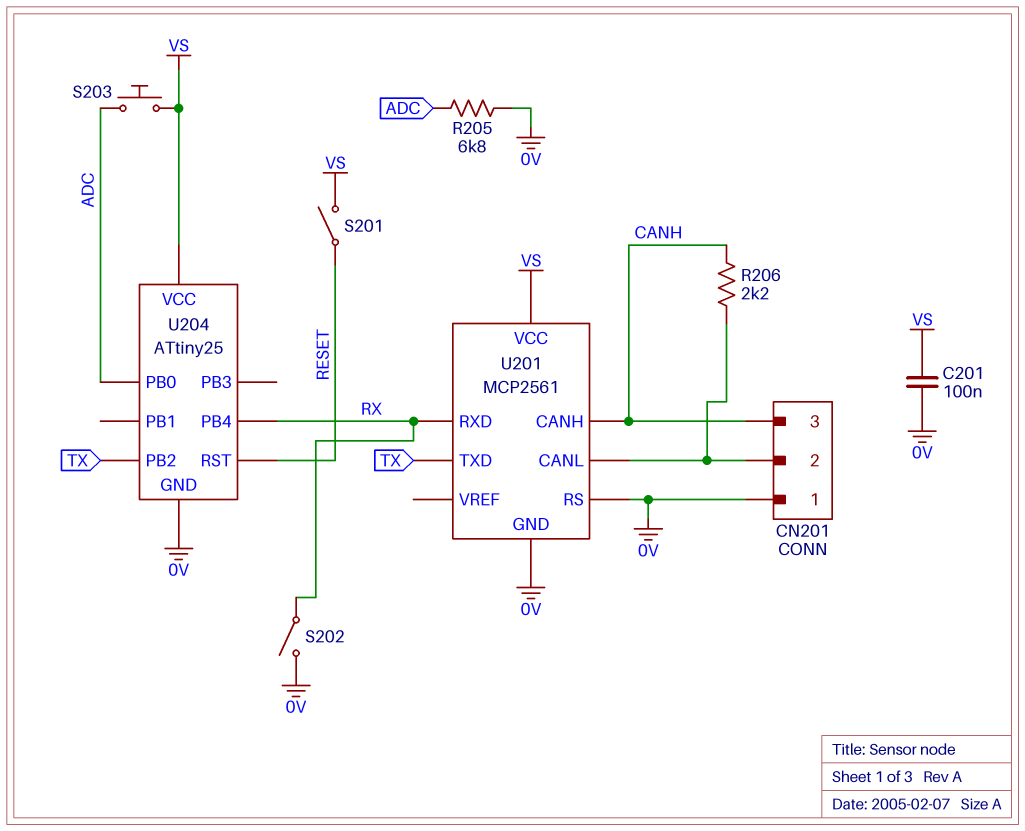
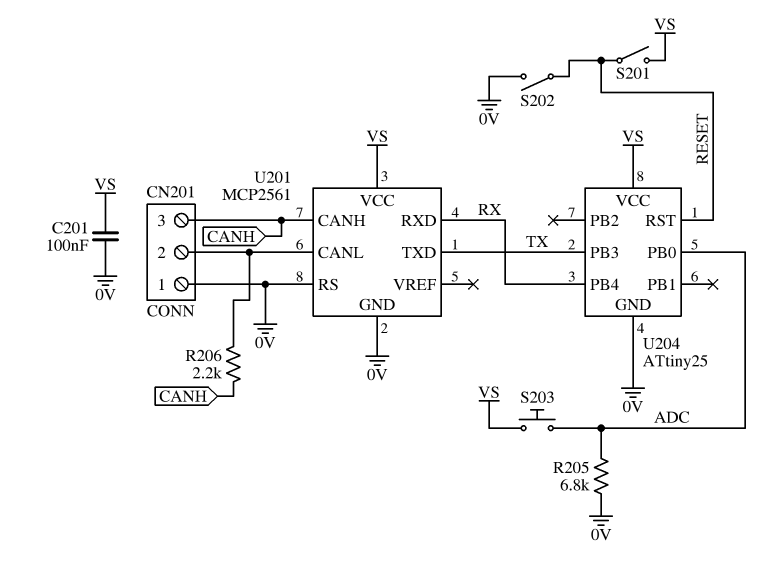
S202: switch (0V, RX) -> switch (0V, RESET)
U204 pin PB2: TX -> none
U204 pin PB3: none -> TX

